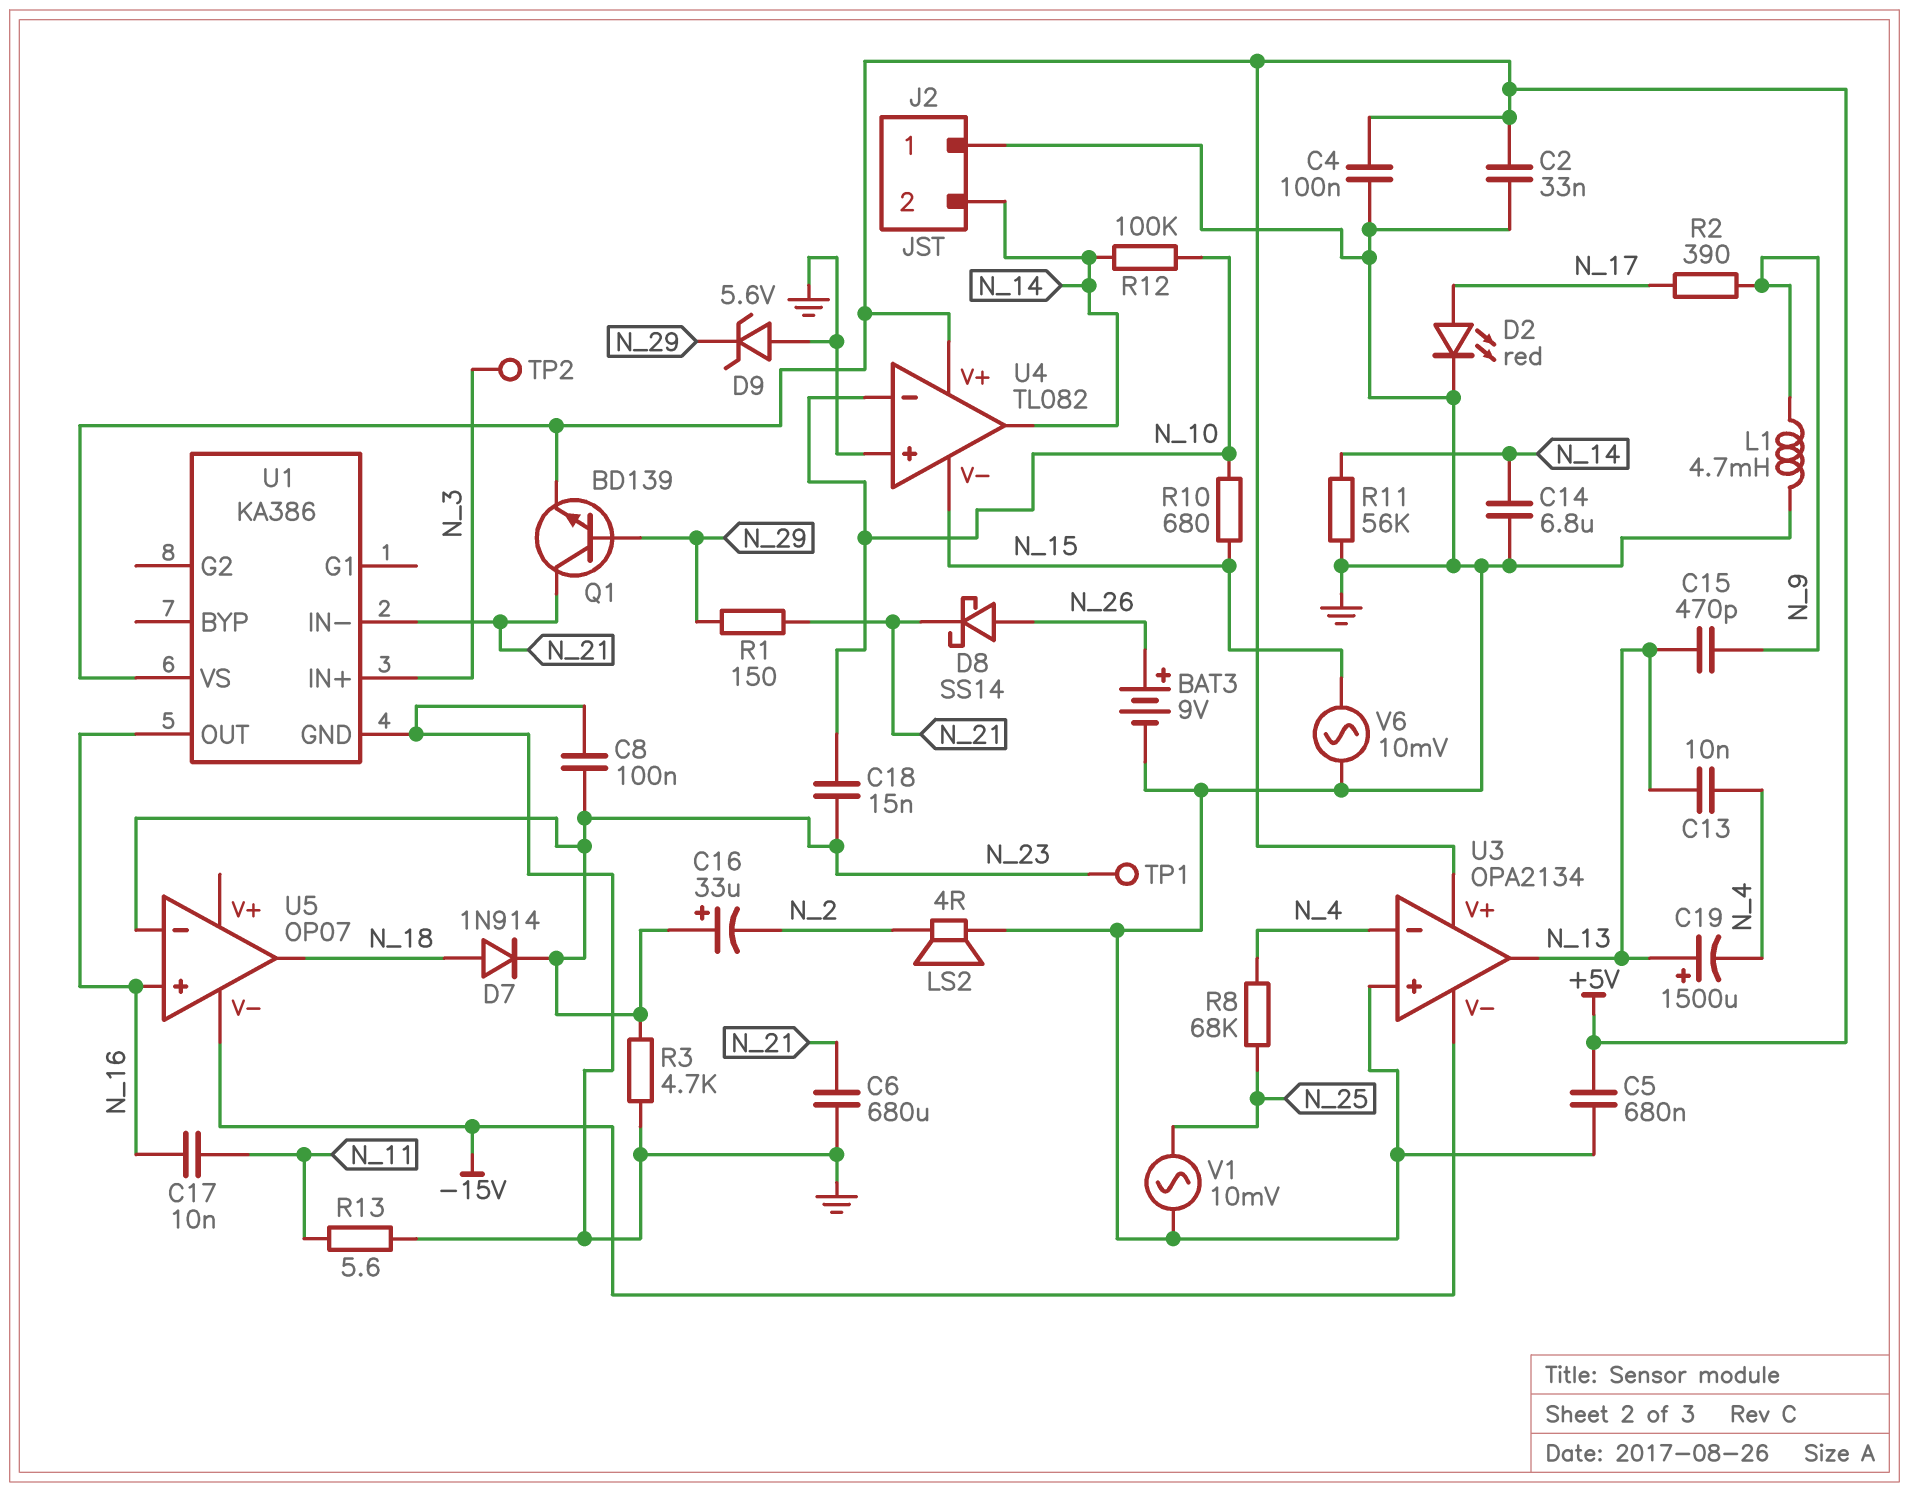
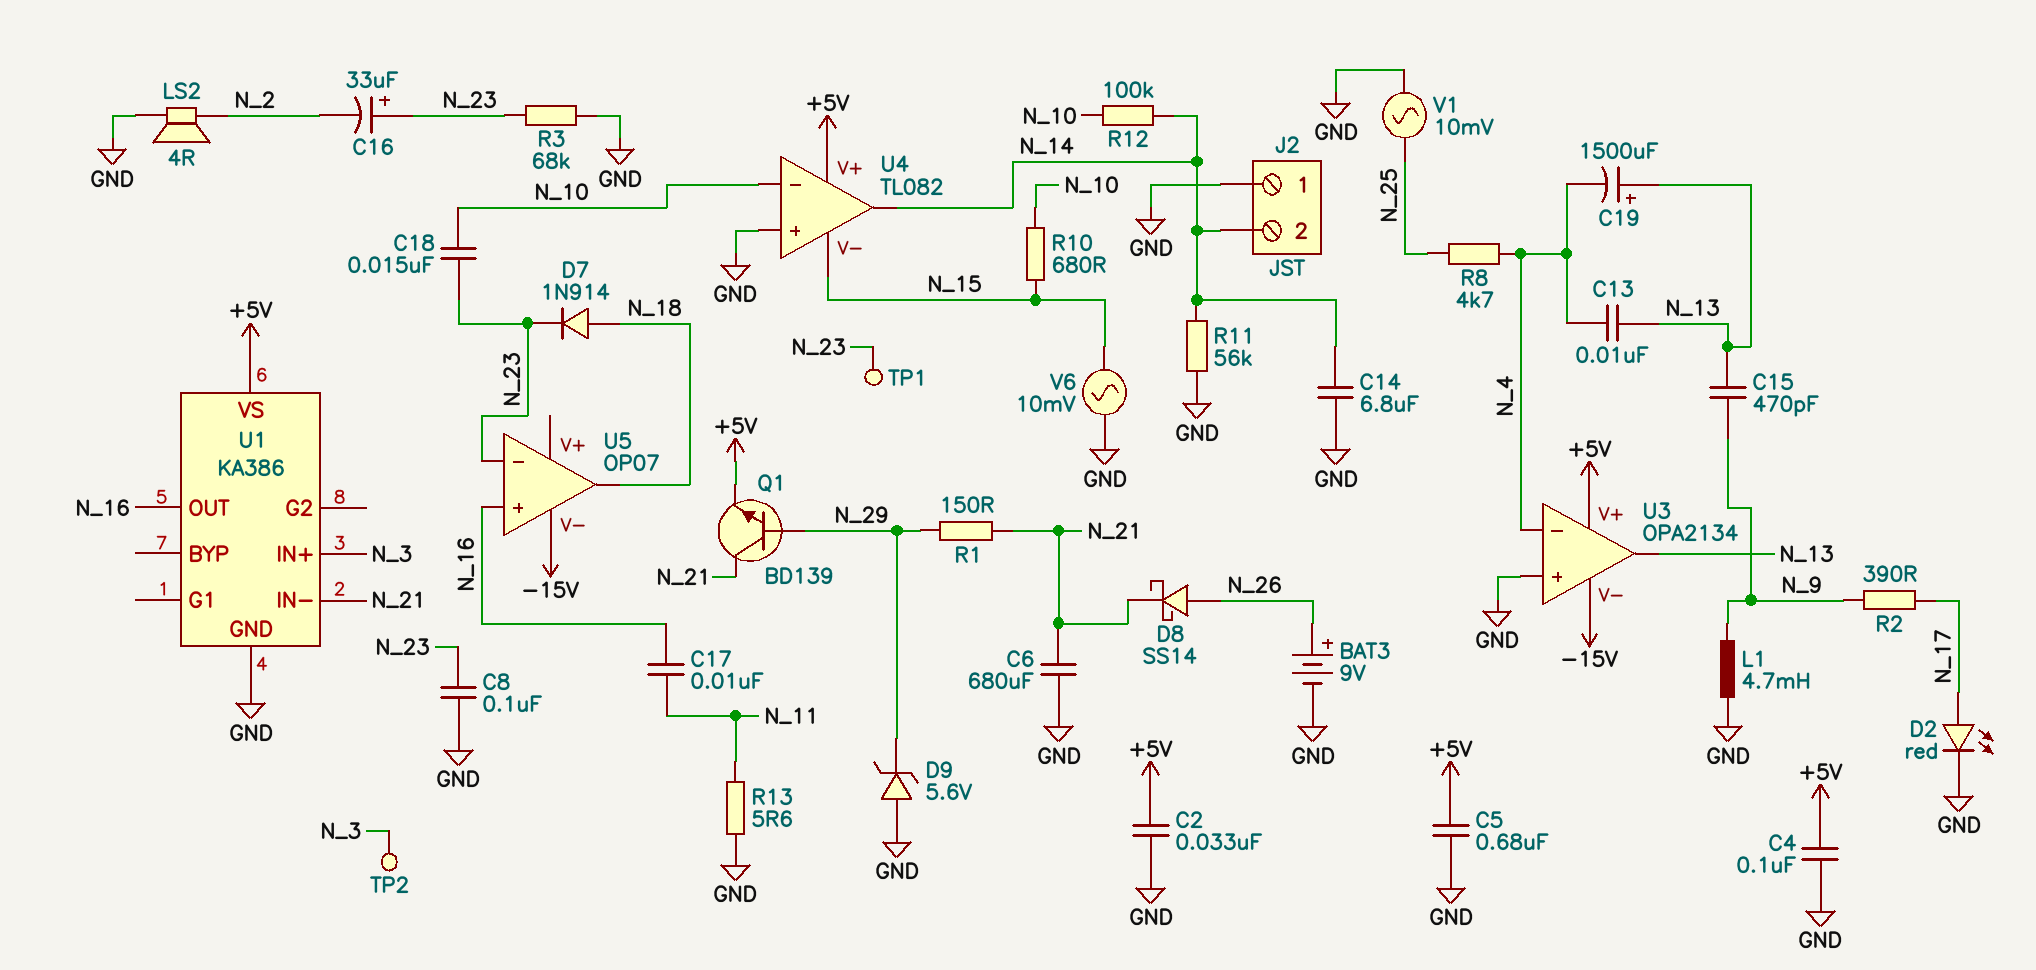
R3: 4.7k (GND, N_23) -> 68k (GND, N_23)
R8: 68k (N_4, N_25) -> 4.7k (N_4, N_25)

